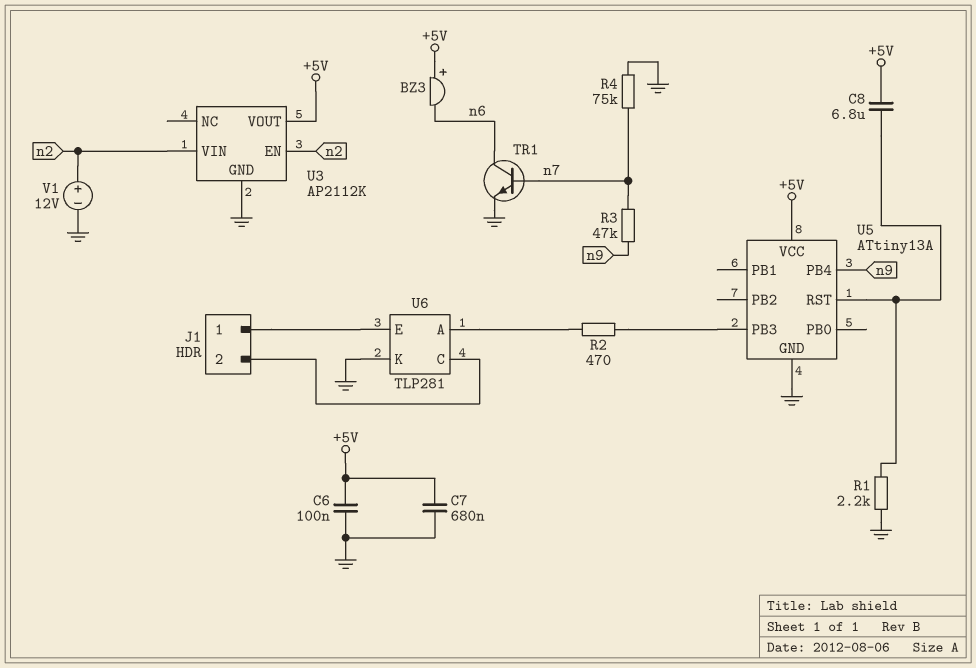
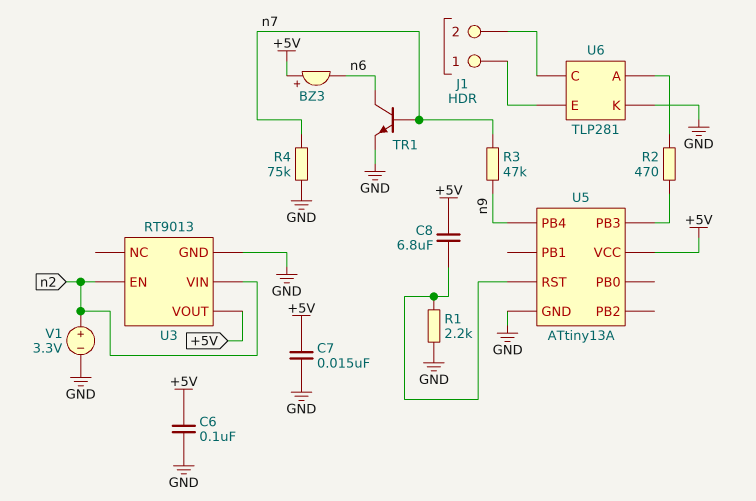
C7: 680nF (+5V, GND) -> 15nF (+5V, GND)
U3: AP2112K -> RT9013
V1: 12V (plus n2, minus GND) -> 3.3V (plus n2, minus GND)

